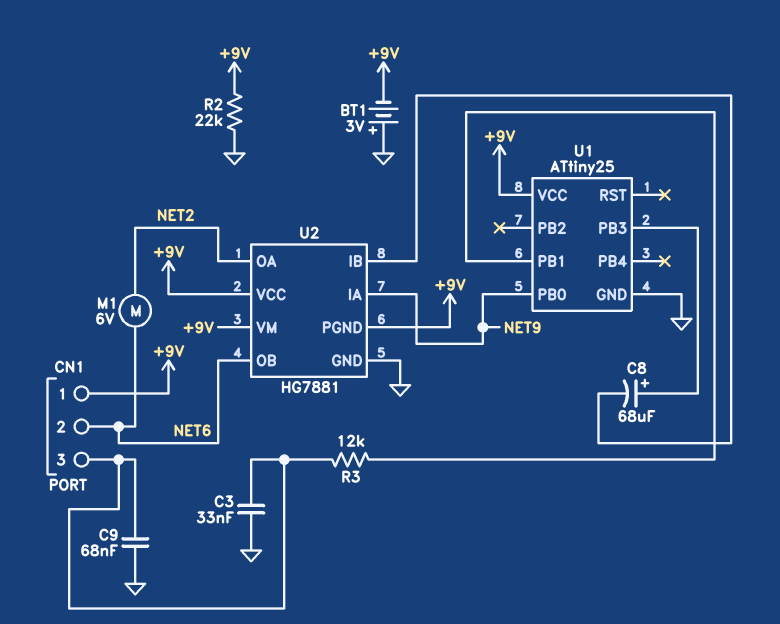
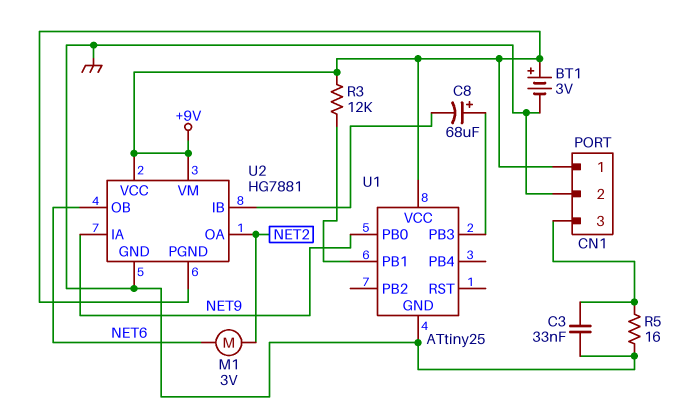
BT1: 3V (plus GND, minus +9V) -> 3V (plus +9V, minus GND)
C9: 68nF (CN1/3, GND) -> none
CN1 pin 2: NET6 -> GND
M1: motor 6V (NET2, NET6) -> motor 3V (NET2, NET6)
R2: 22k (+9V, GND) -> none
R3: 12k (CN1/3, U1/PB1) -> 12k (+9V, U1/PB1)
R5: none -> 16 (CN1/3, GND)

